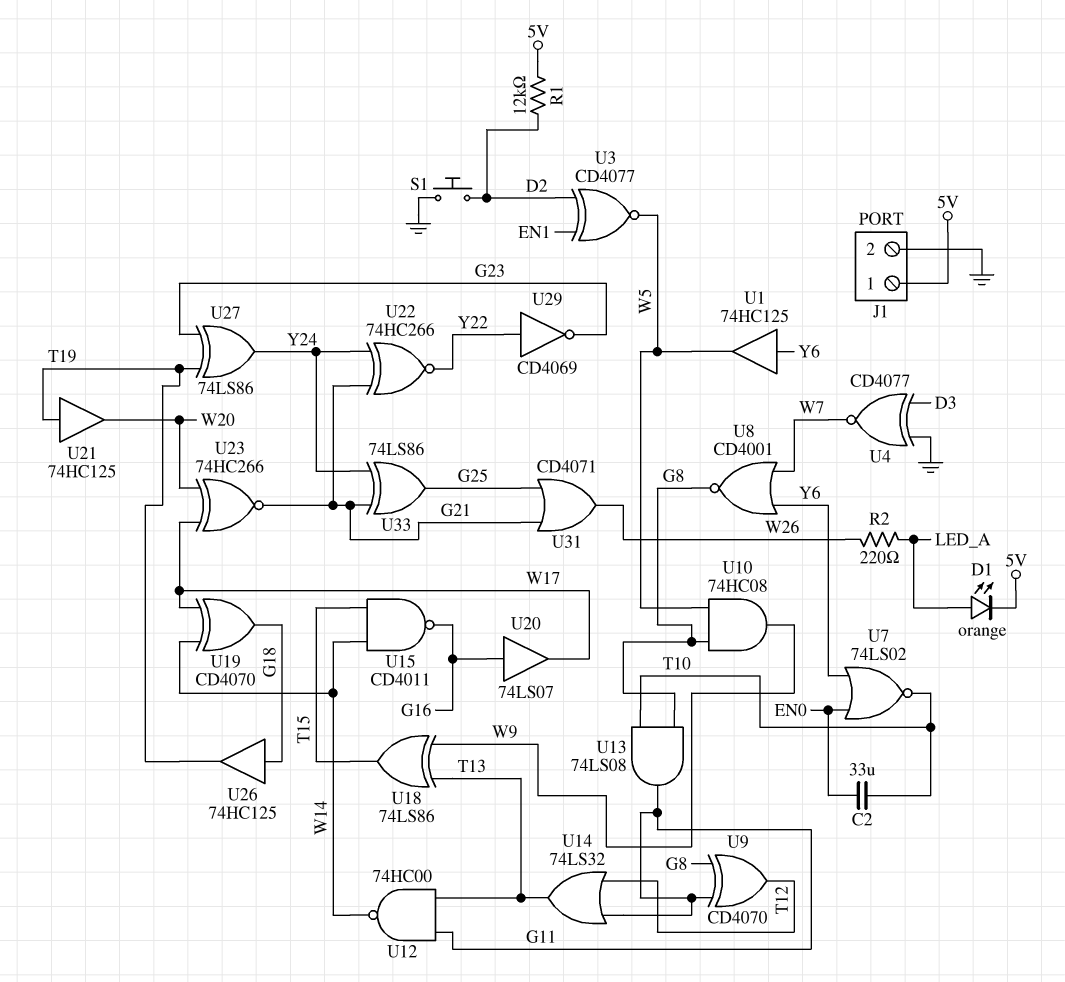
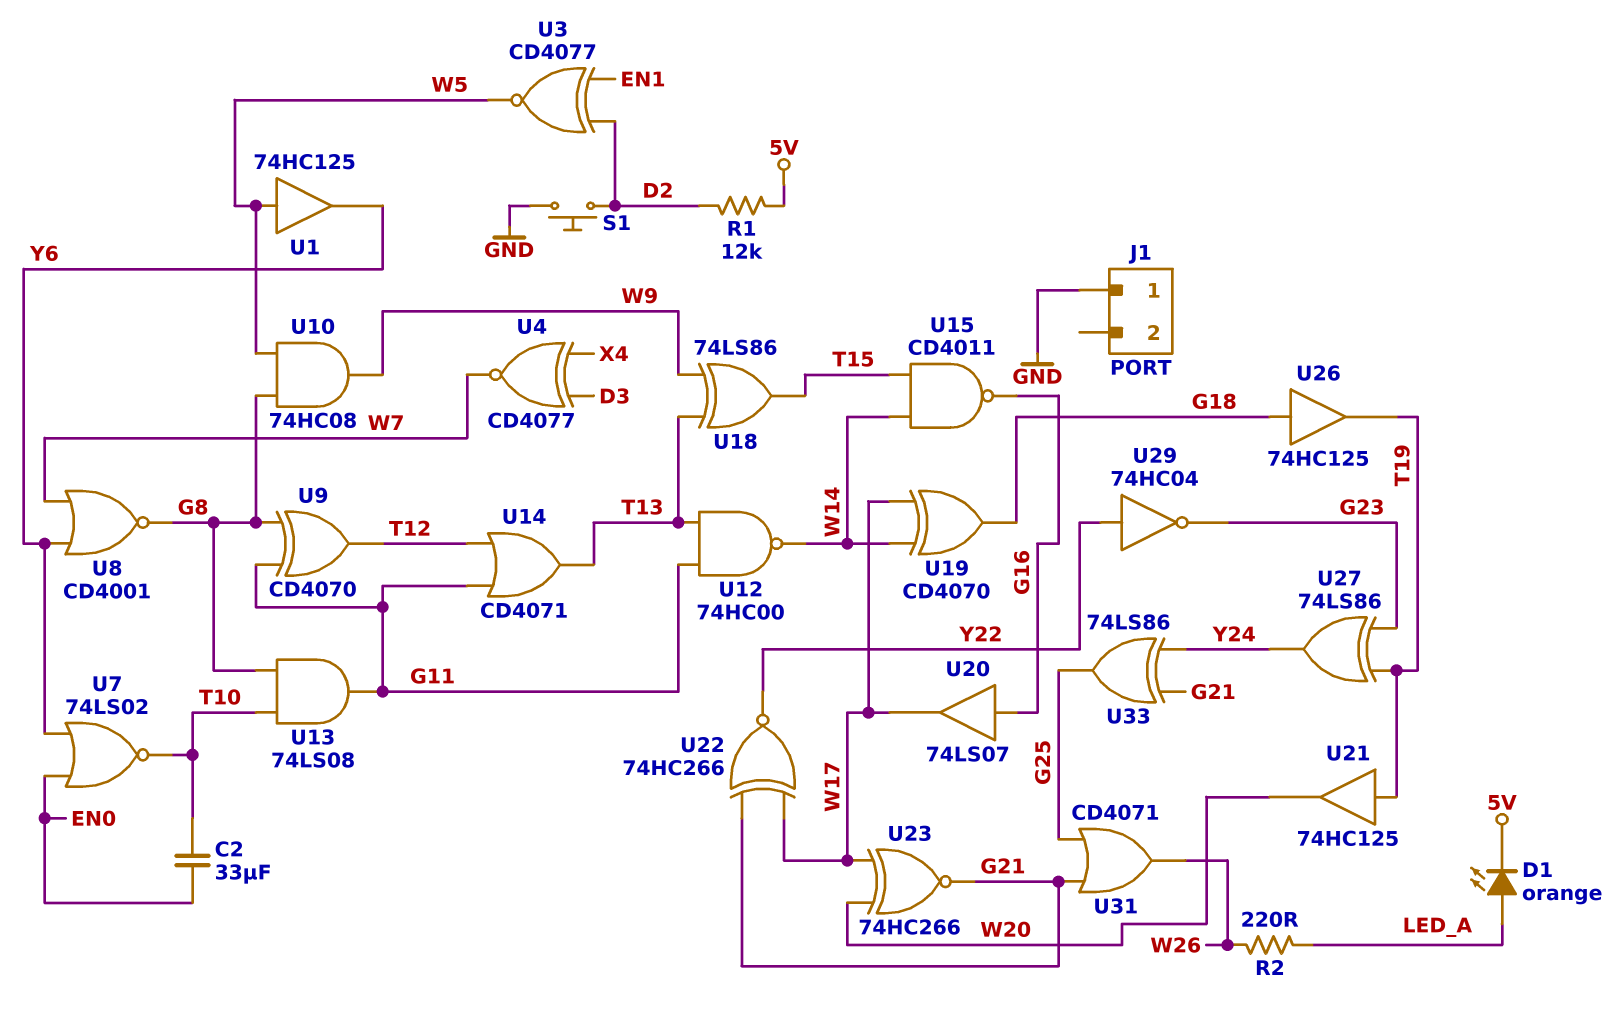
J1 pin 1: 5V -> GND
J1 pin 2: GND -> none
U1: buffer 74HC125 (in Y6, out W5) -> buffer 74HC125 (in W5, out Y6)
U4: XNOR CD4077 (in D3, in GND, out W7) -> XNOR CD4077 (in D3, in X4, out W7)
U14: OR 74LS32 (in G11, in T12, out T13) -> OR CD4071 (in G11, in T12, out T13)
U22: XNOR 74HC266 (in G21, in Y24, out Y22) -> XNOR 74HC266 (in G21, in W17, out Y22)
U29: NOT CD4069 (in Y22, out G23) -> NOT 74HC04 (in Y22, out G23)

